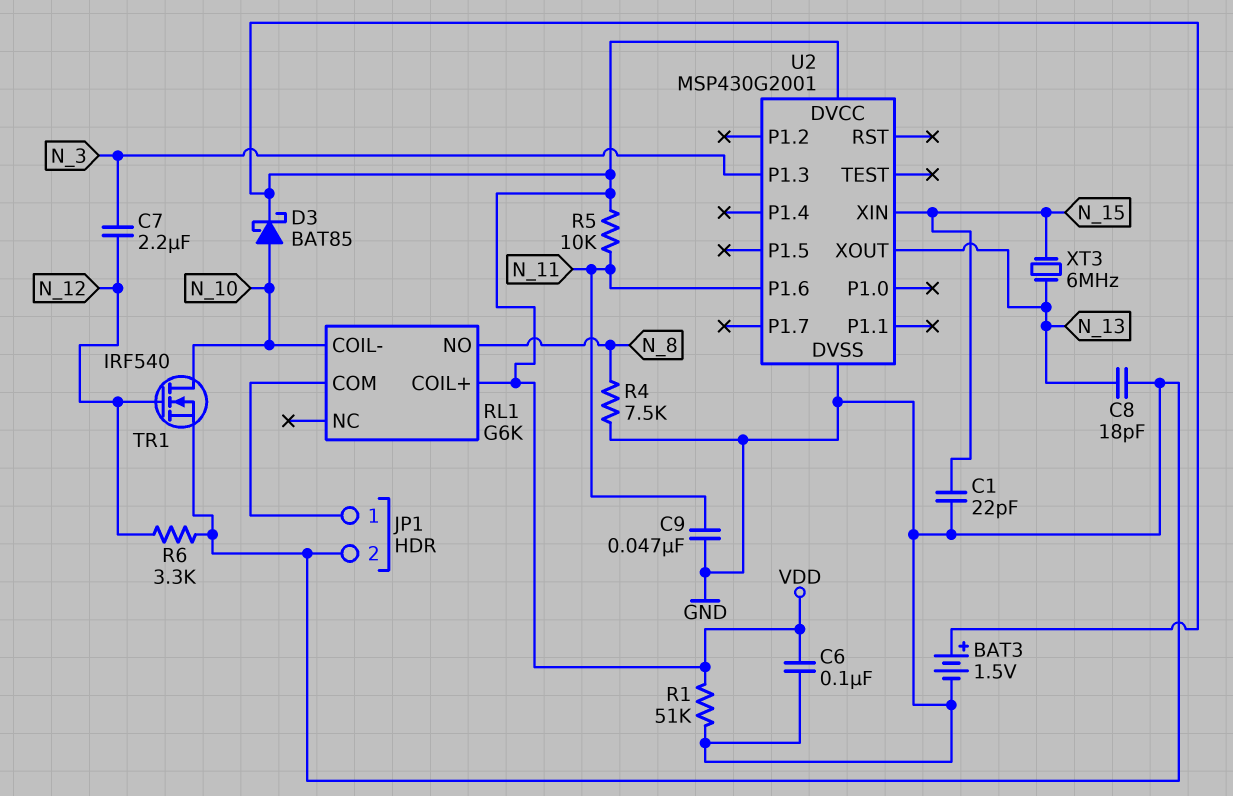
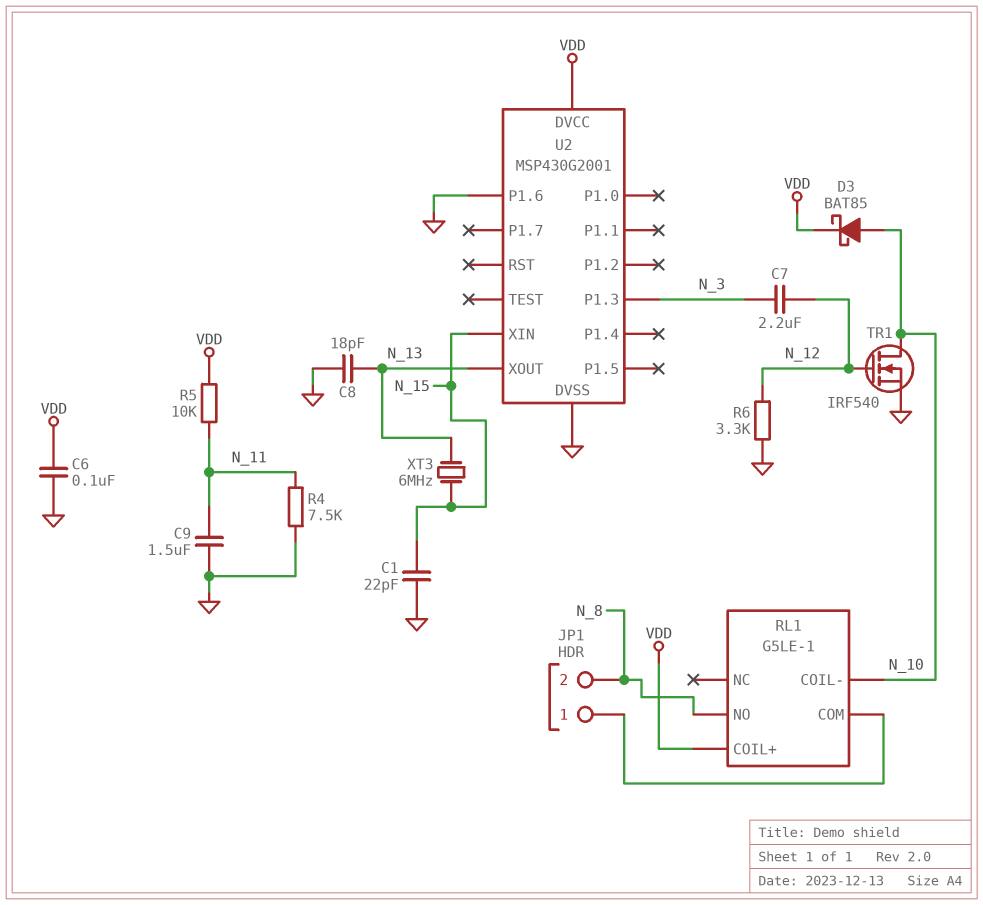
BAT3: 1.5V (plus VDD, minus GND) -> none
C9: 47nF (GND, N_11) -> 1.5uF (GND, N_11)
JP1 pin 2: GND -> N_8
R1: 51k (GND, VDD) -> none
R4: 7.5k (GND, N_8) -> 7.5k (GND, N_11)
RL1: G6K -> G5LE-1
U2 pin P1.6: N_11 -> GND

